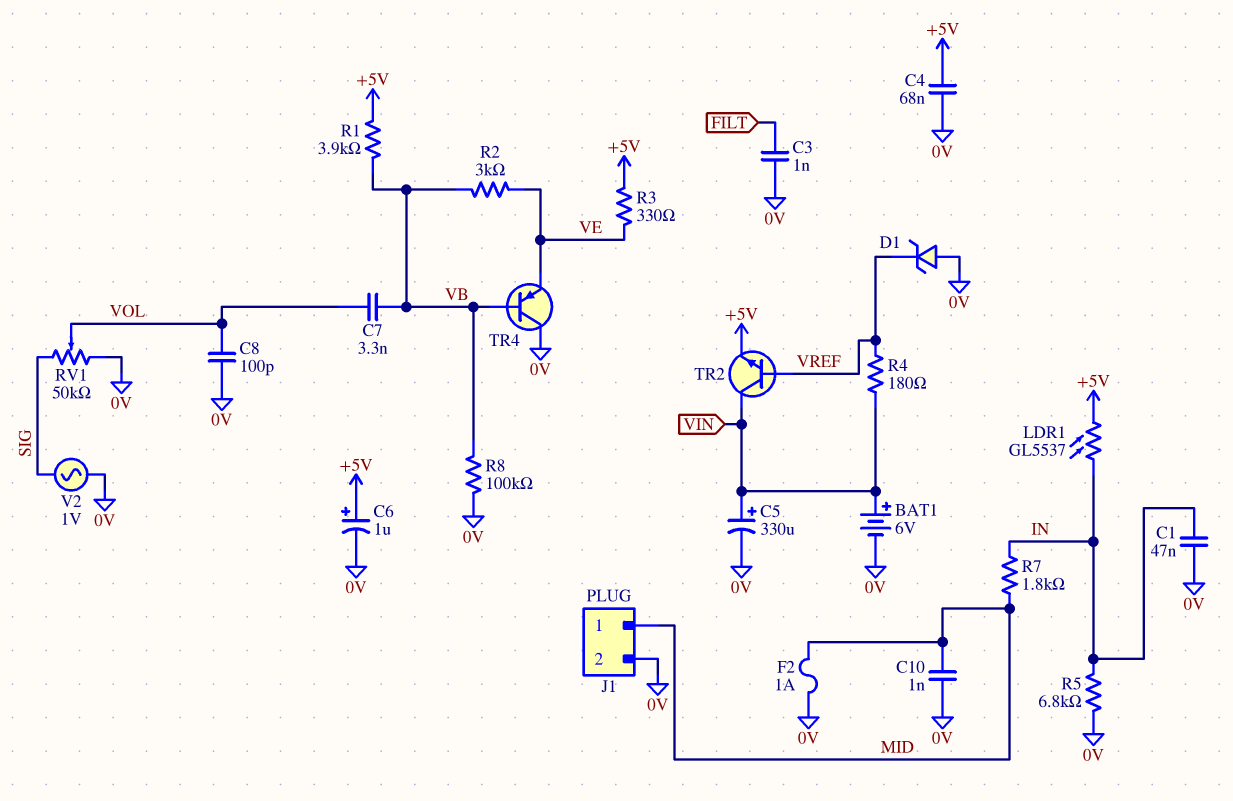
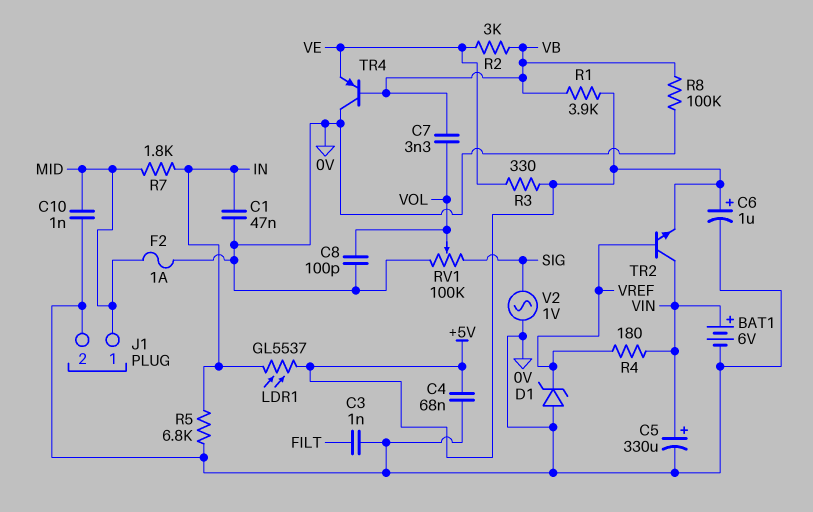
RV1: 50k (0V, SIG, wiper VOL) -> 100k (0V, SIG, wiper VOL)

